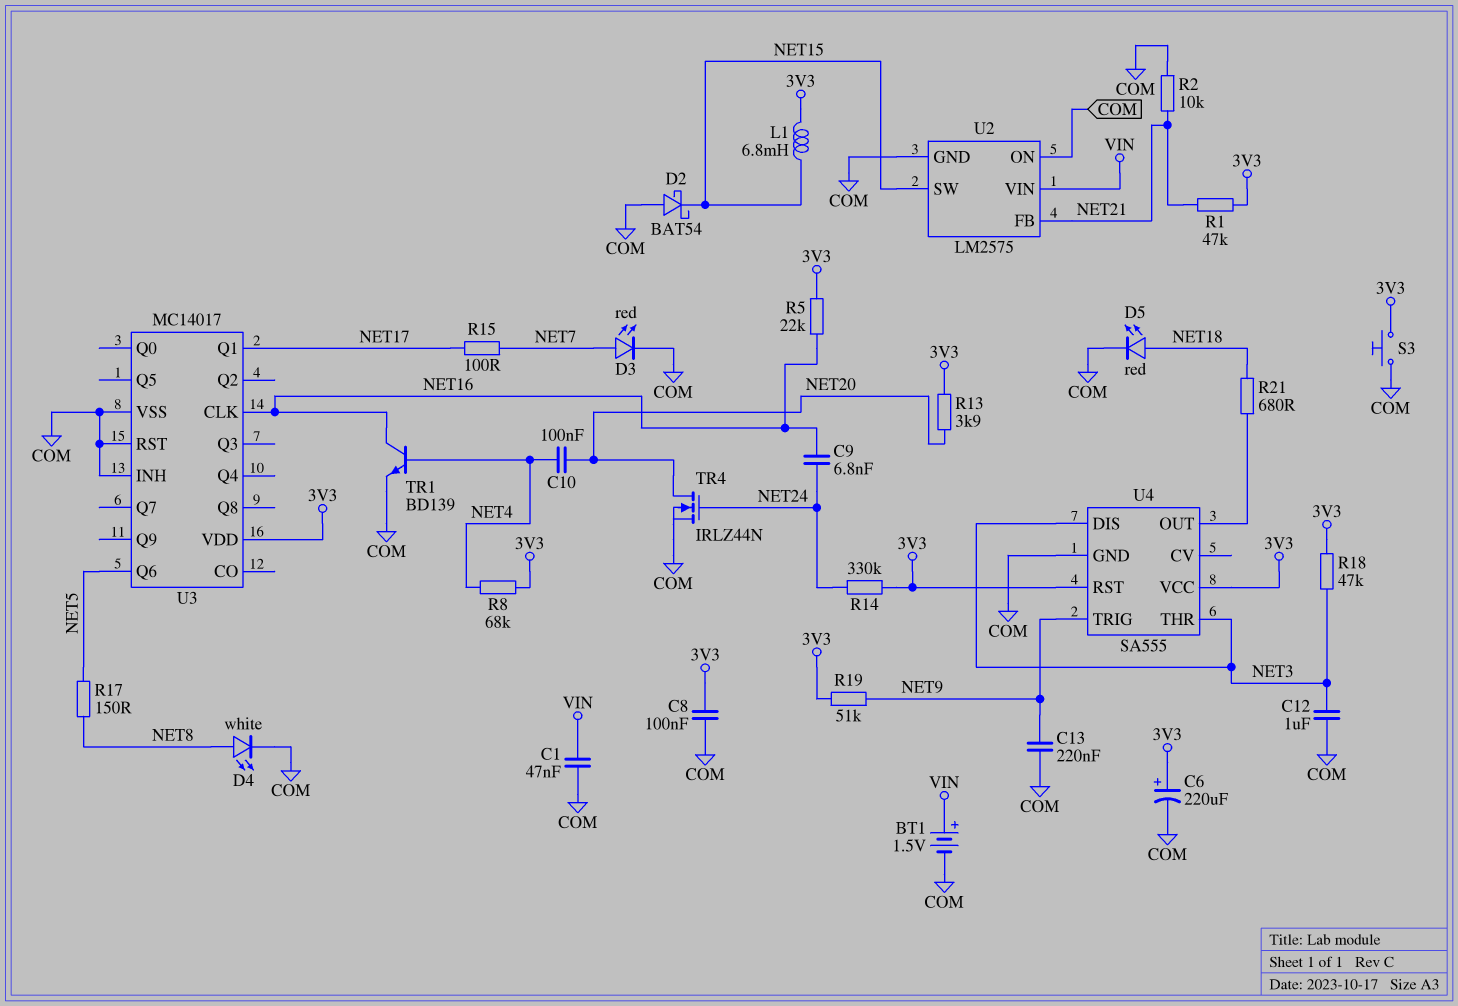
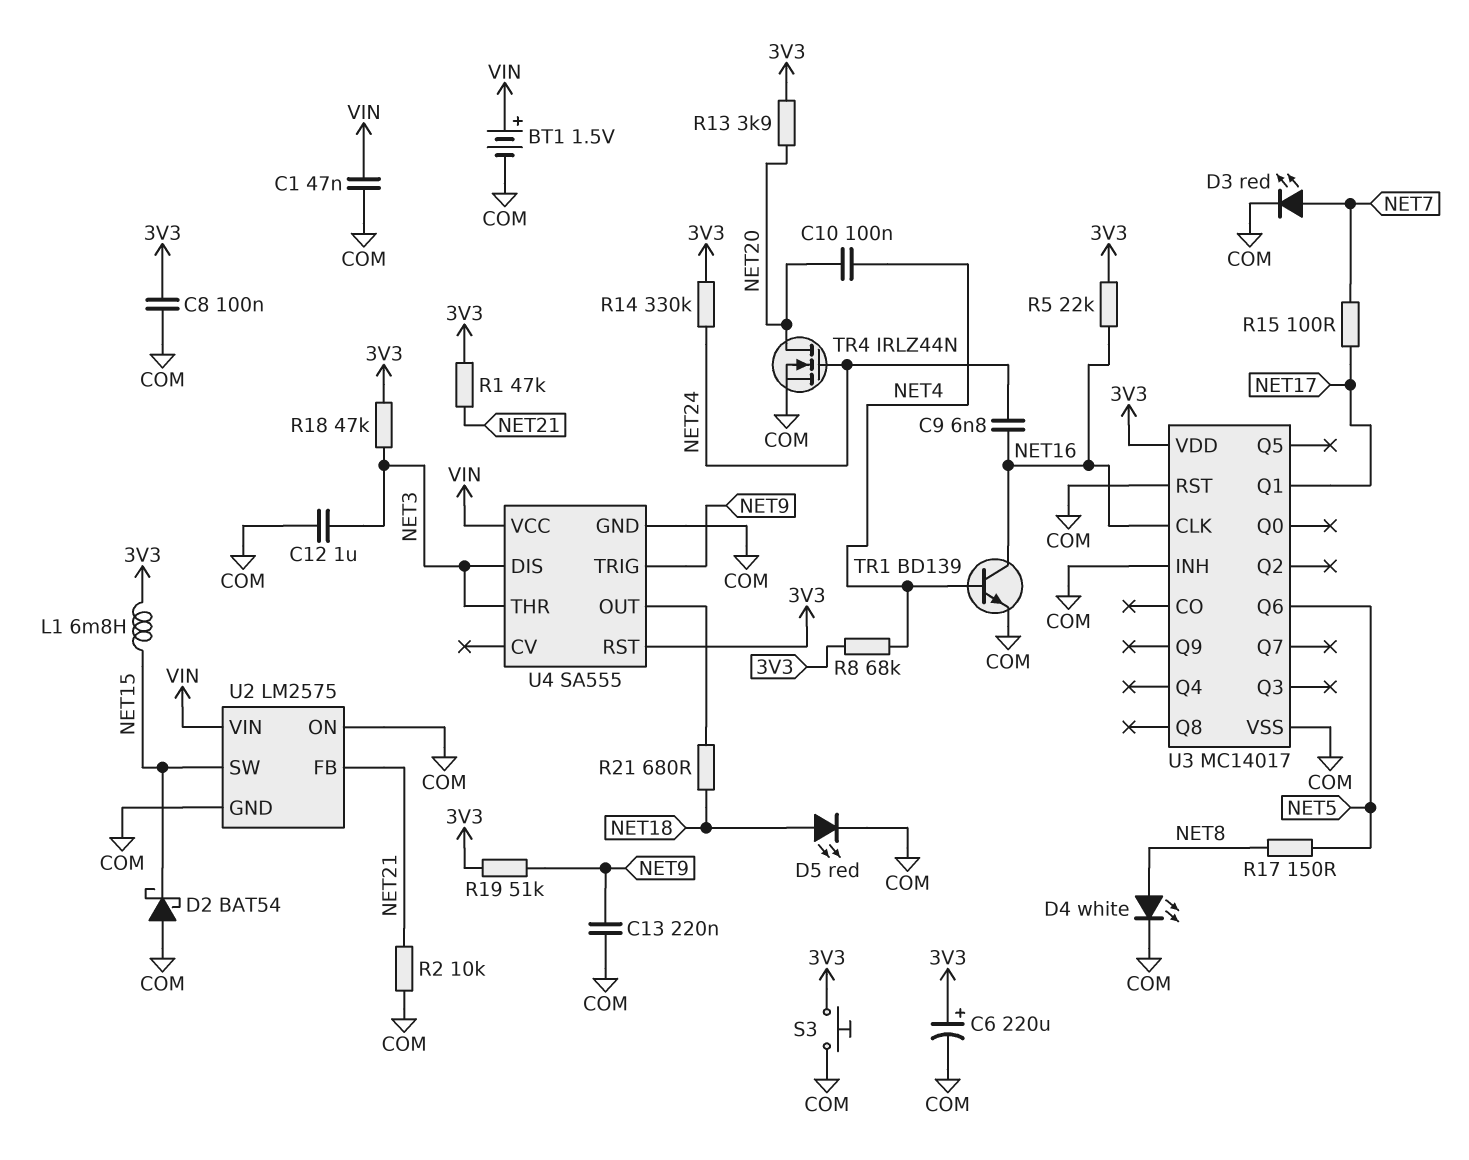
U4 pin VCC: 3V3 -> VIN

